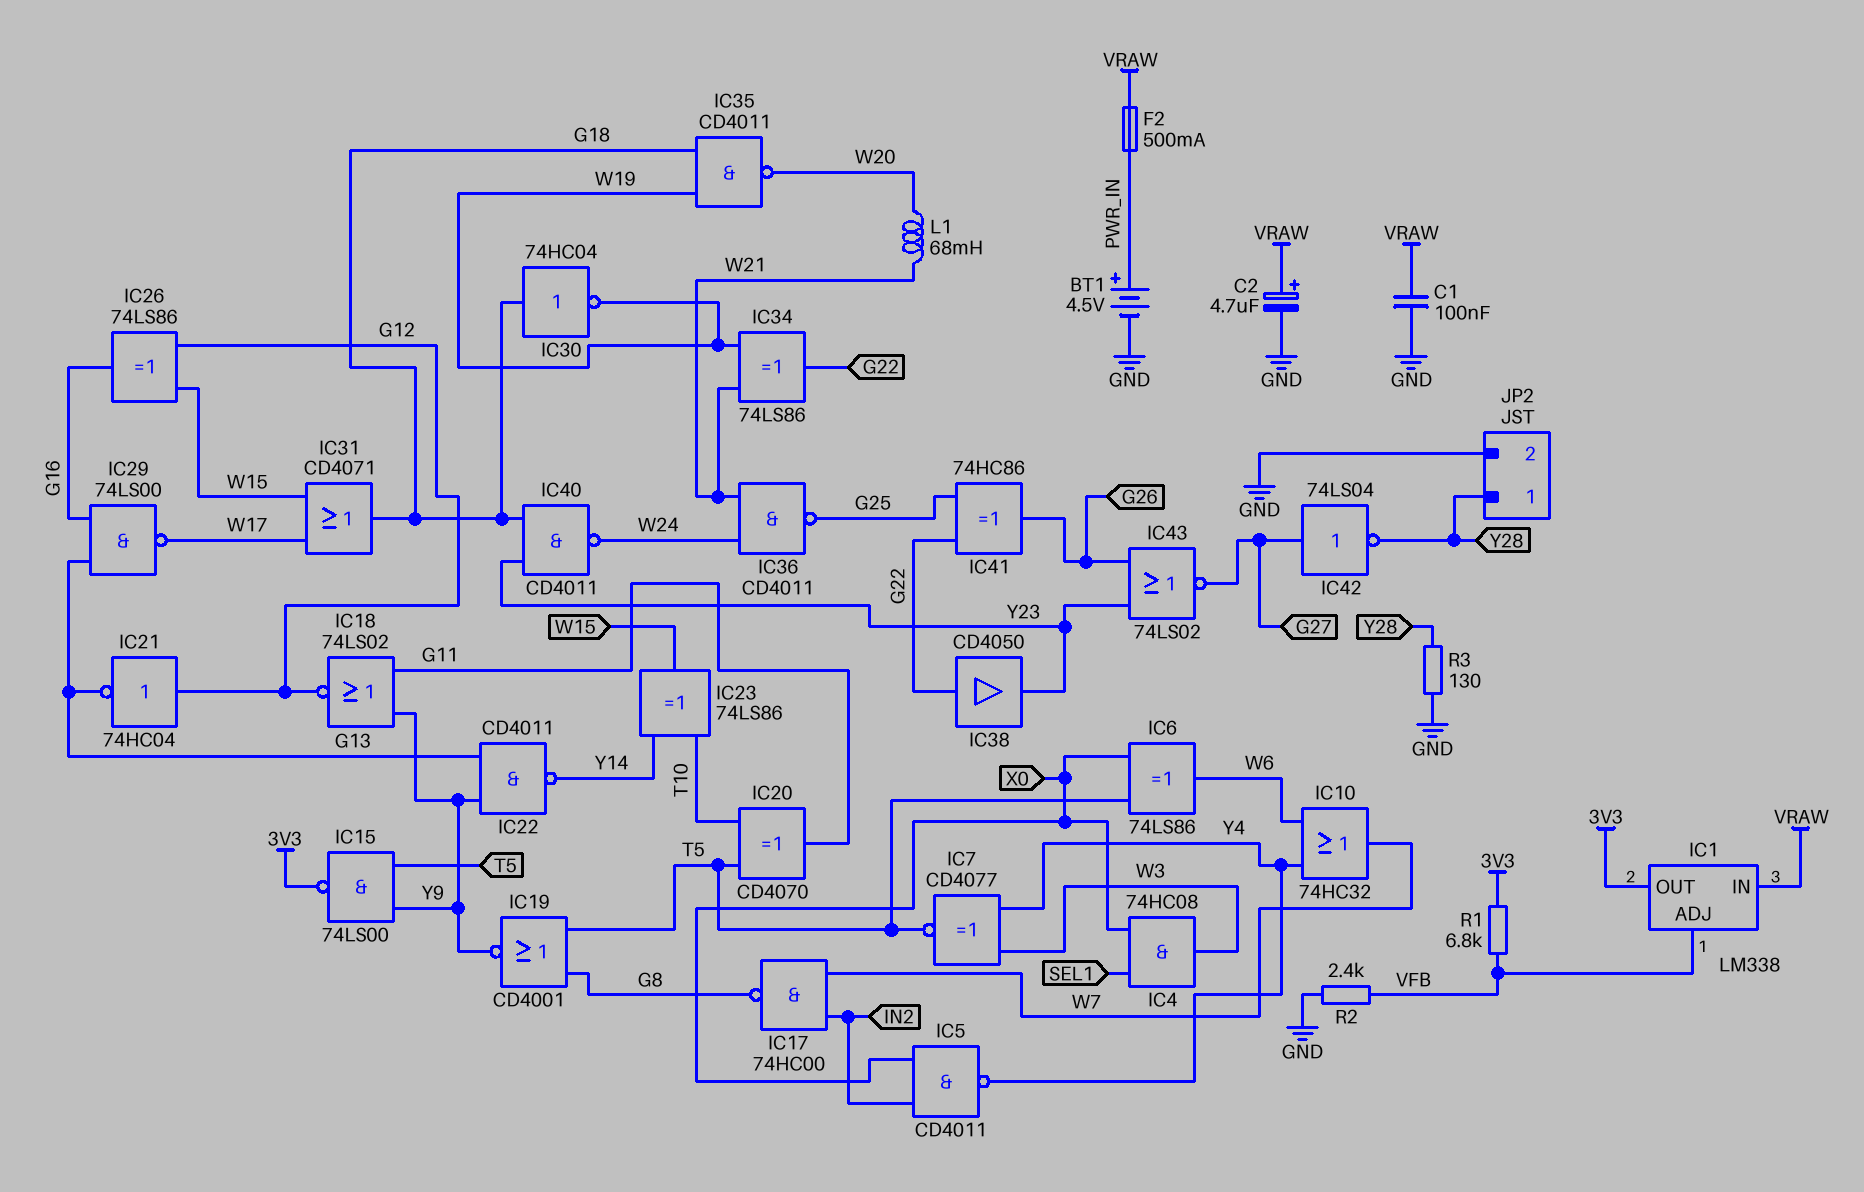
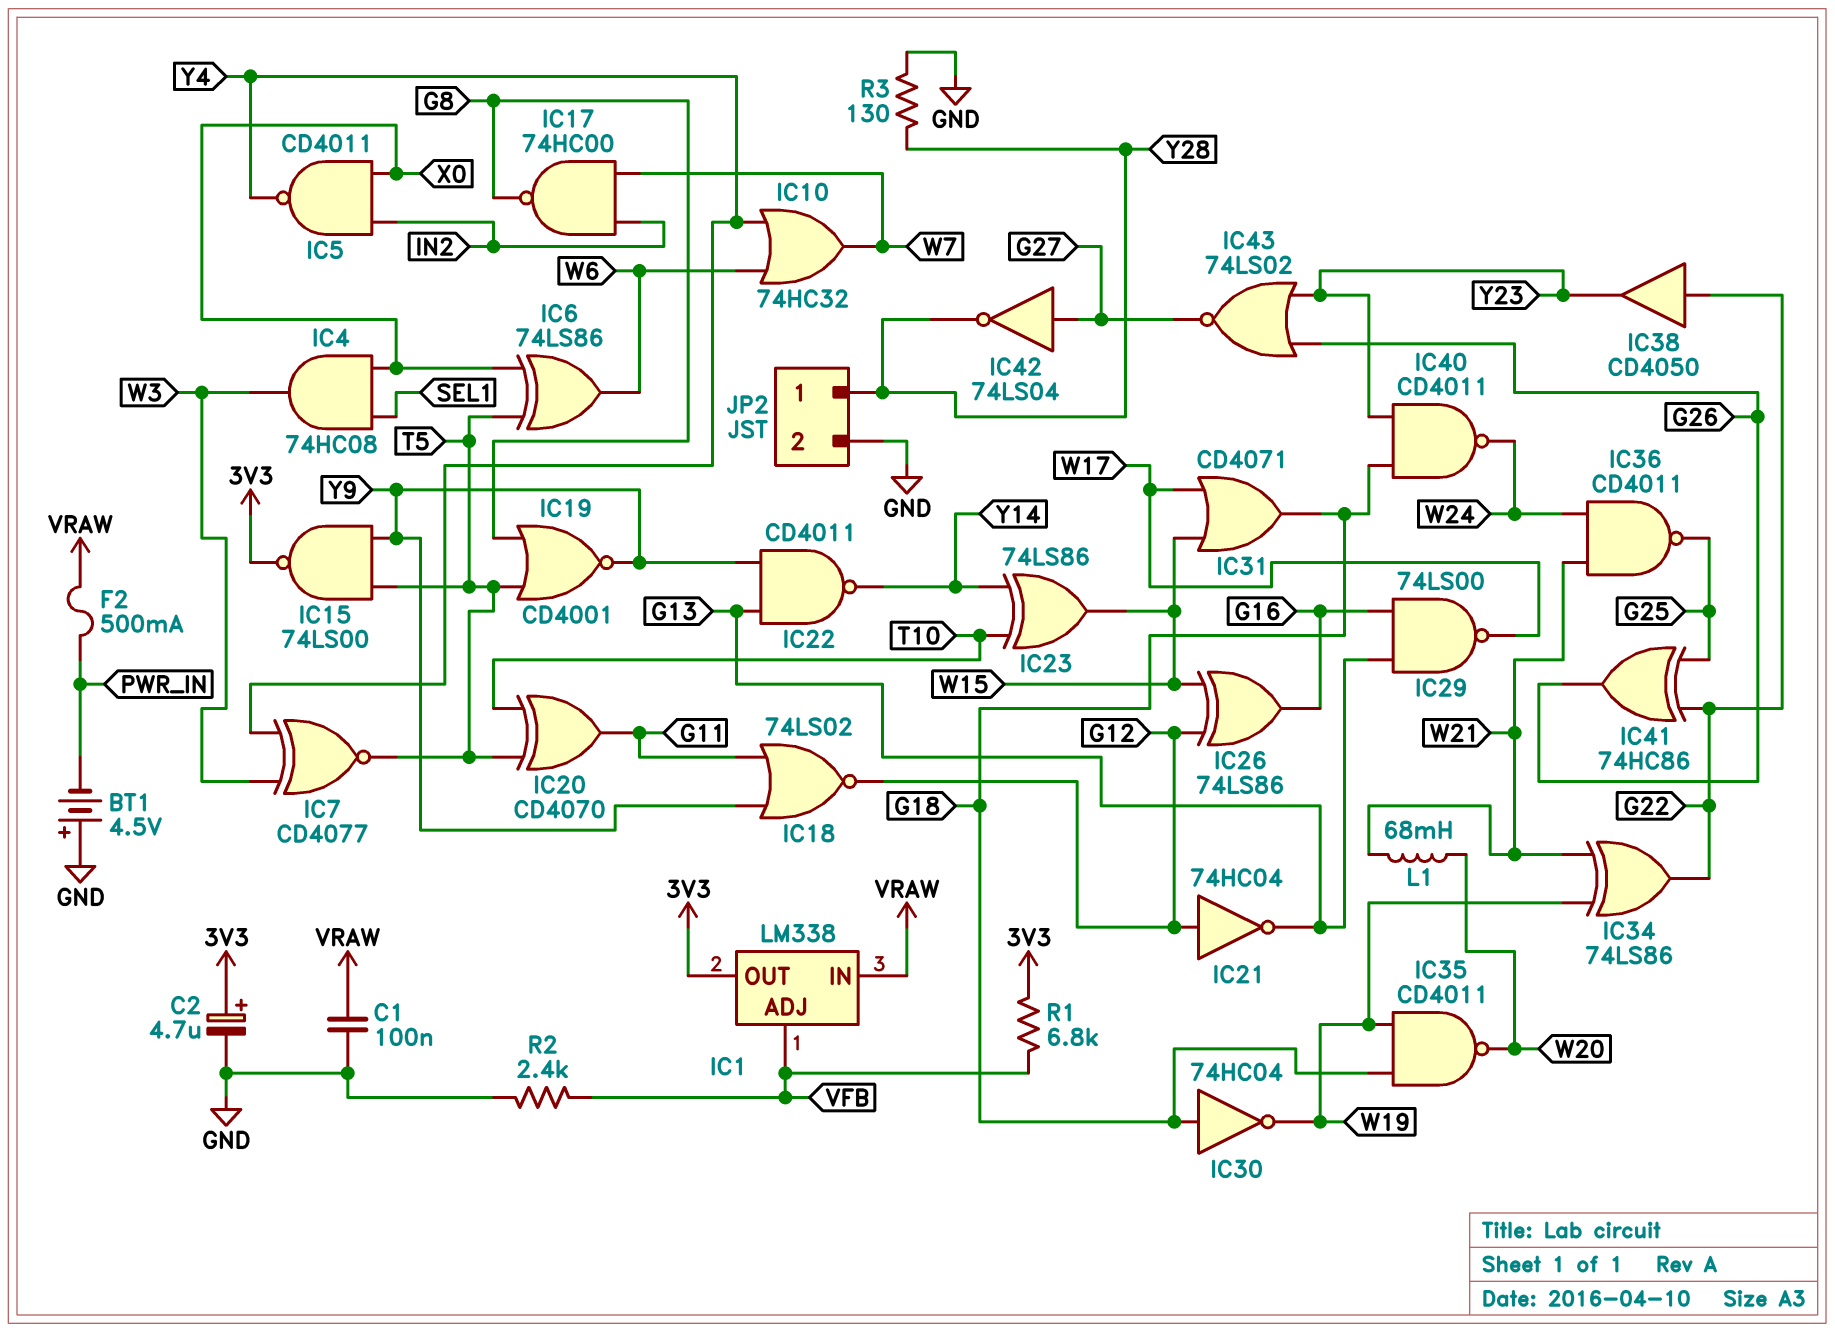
BT1: 4.5V (plus PWR_IN, minus GND) -> 4.5V (plus GND, minus PWR_IN)
C2: 4.7uF (plus VRAW, minus GND) -> 4.7uF (plus 3V3, minus GND)

